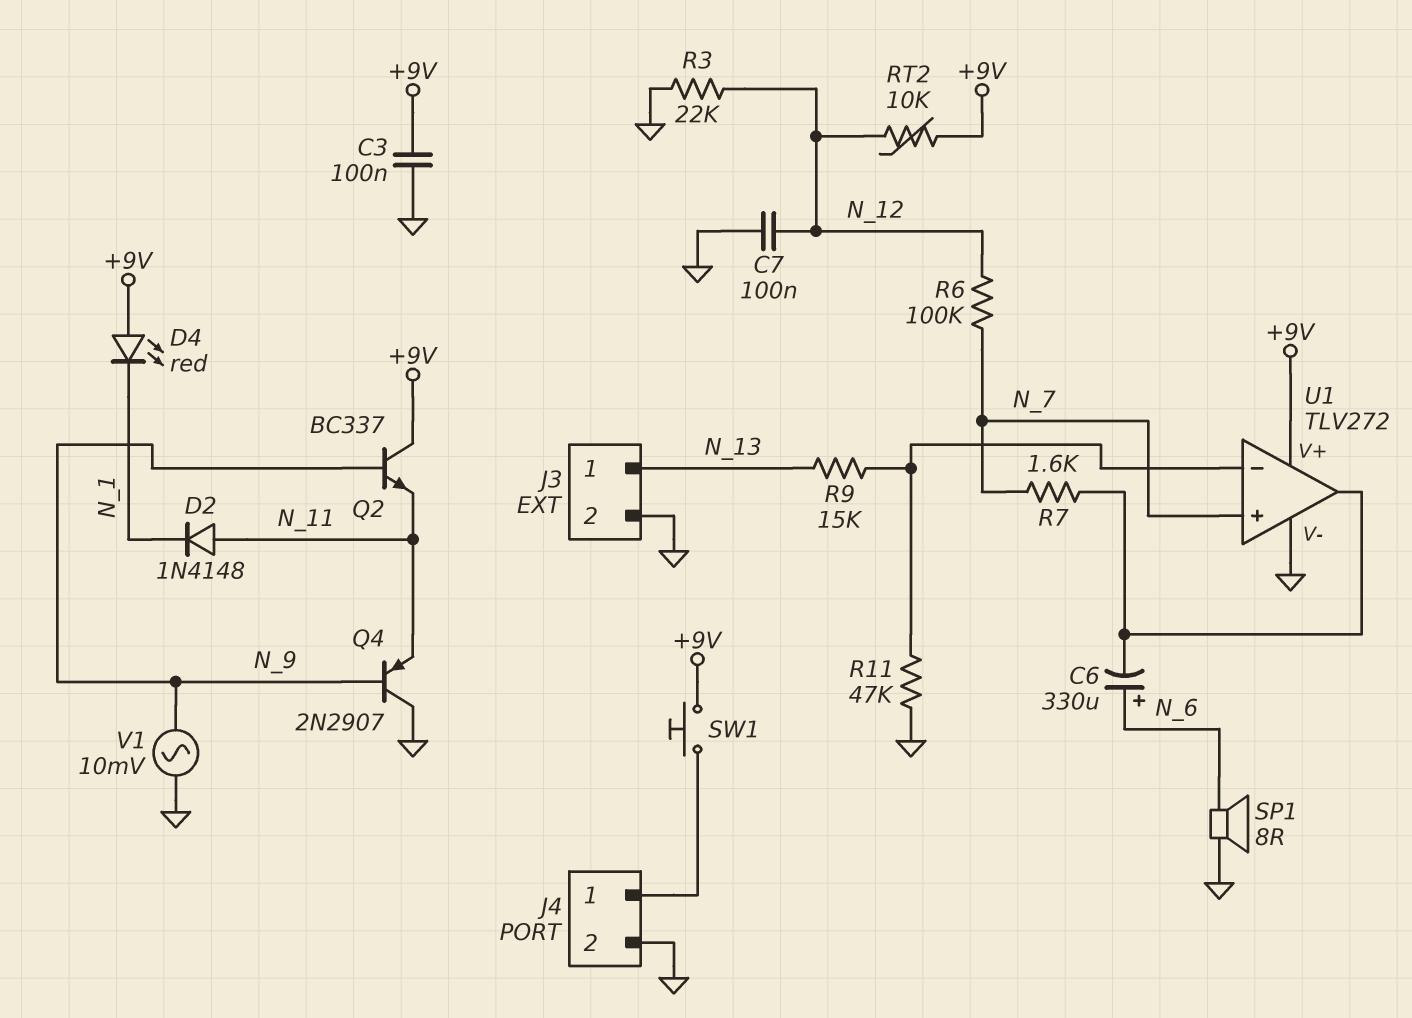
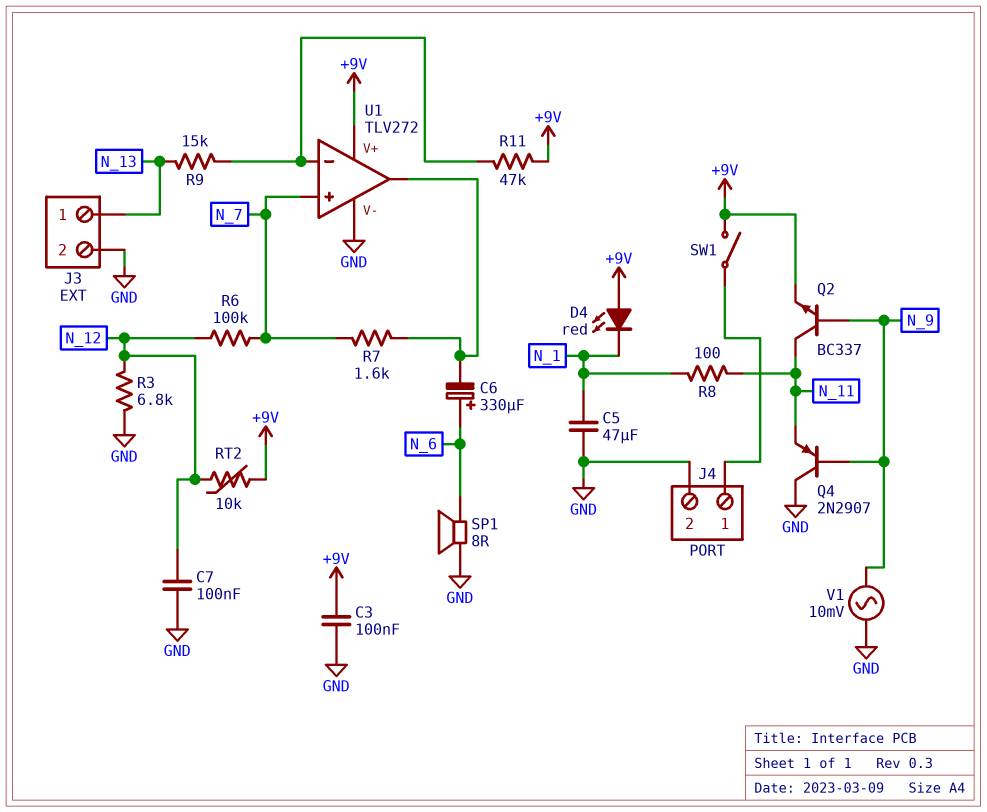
C5: none -> 47uF (GND, N_1)
D2: diode 1N4148 (A N_11, K N_1) -> none
Q2: NPN BC337 (B N_9, C +9V, E N_11) -> NPN BC337 (B N_9, C N_11, E +9V)
R3: 22k (GND, N_12) -> 6.8k (GND, N_12)
R8: none -> 100 (N_1, N_11)
R11: 47k (GND, U1/in-) -> 47k (+9V, U1/in-)
SW1: button (+9V, J4/1) -> switch (+9V, J4/1)

